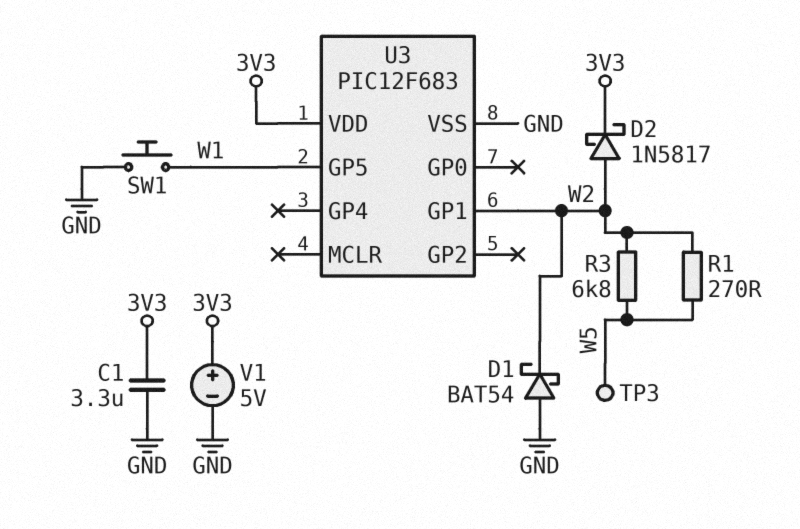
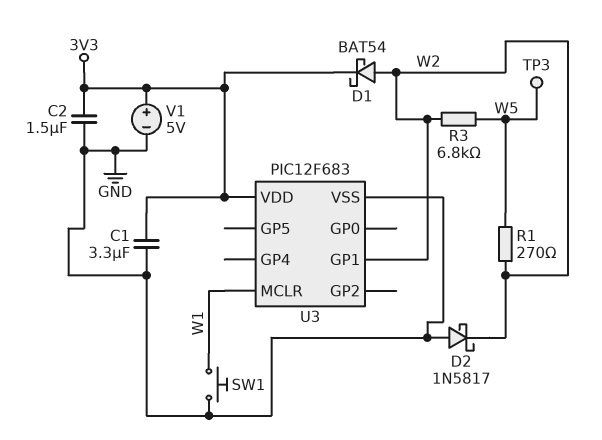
C2: none -> 1.5uF (3V3, GND)
D1: schottky BAT54 (A GND, K W2) -> schottky BAT54 (A W2, K 3V3)
D2: schottky 1N5817 (A W2, K 3V3) -> schottky 1N5817 (A GND, K W2)
U3 pin GP5: W1 -> none
U3 pin MCLR: none -> W1

